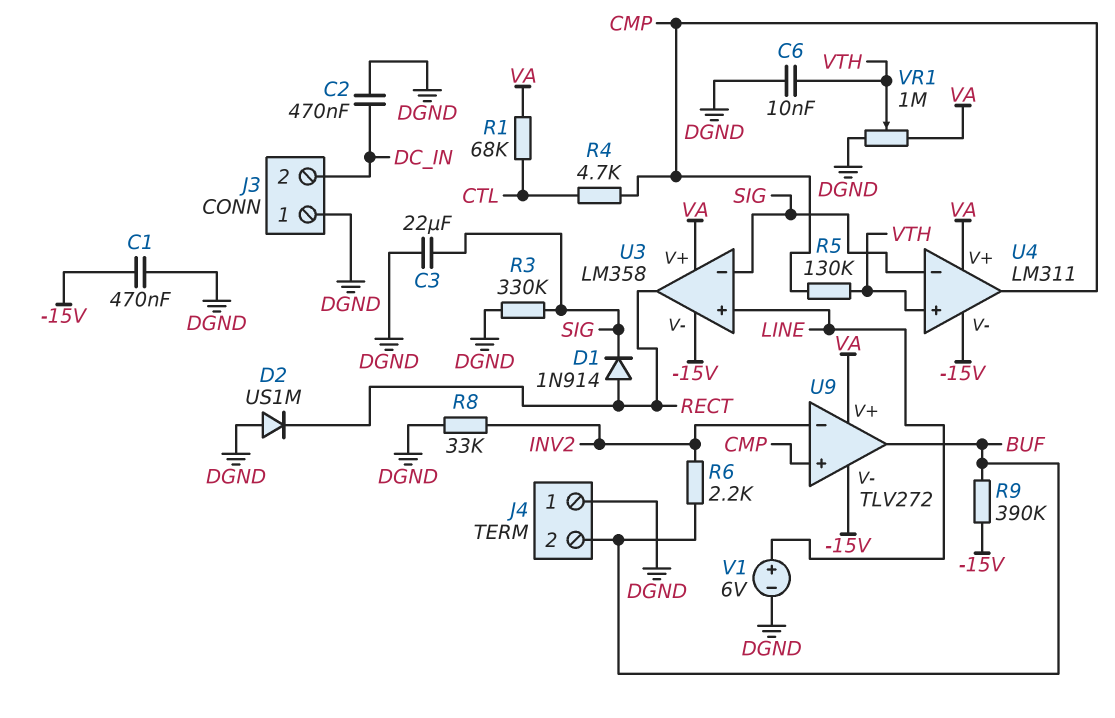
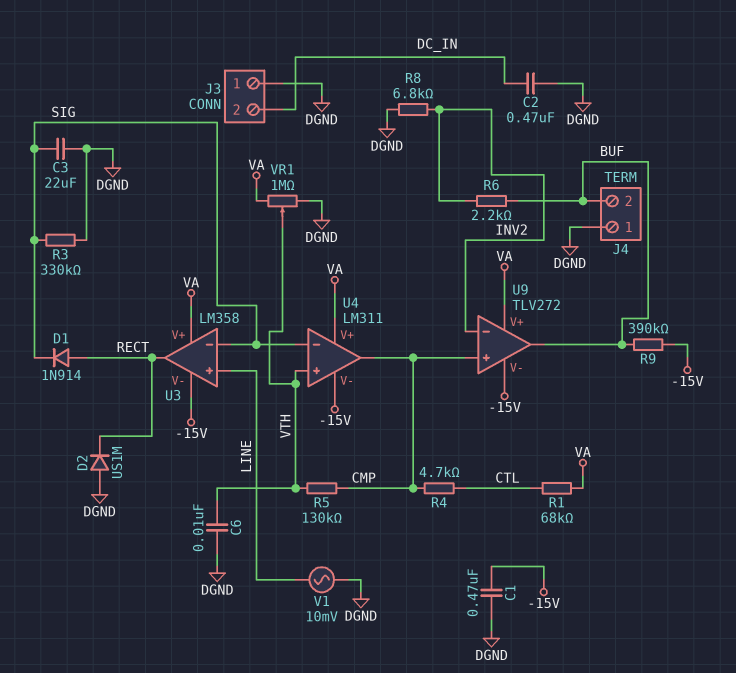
R8: 33k (DGND, INV2) -> 6.8k (DGND, INV2)
V1: 6V (plus LINE, minus DGND) -> AC 10mV (DGND, LINE)

